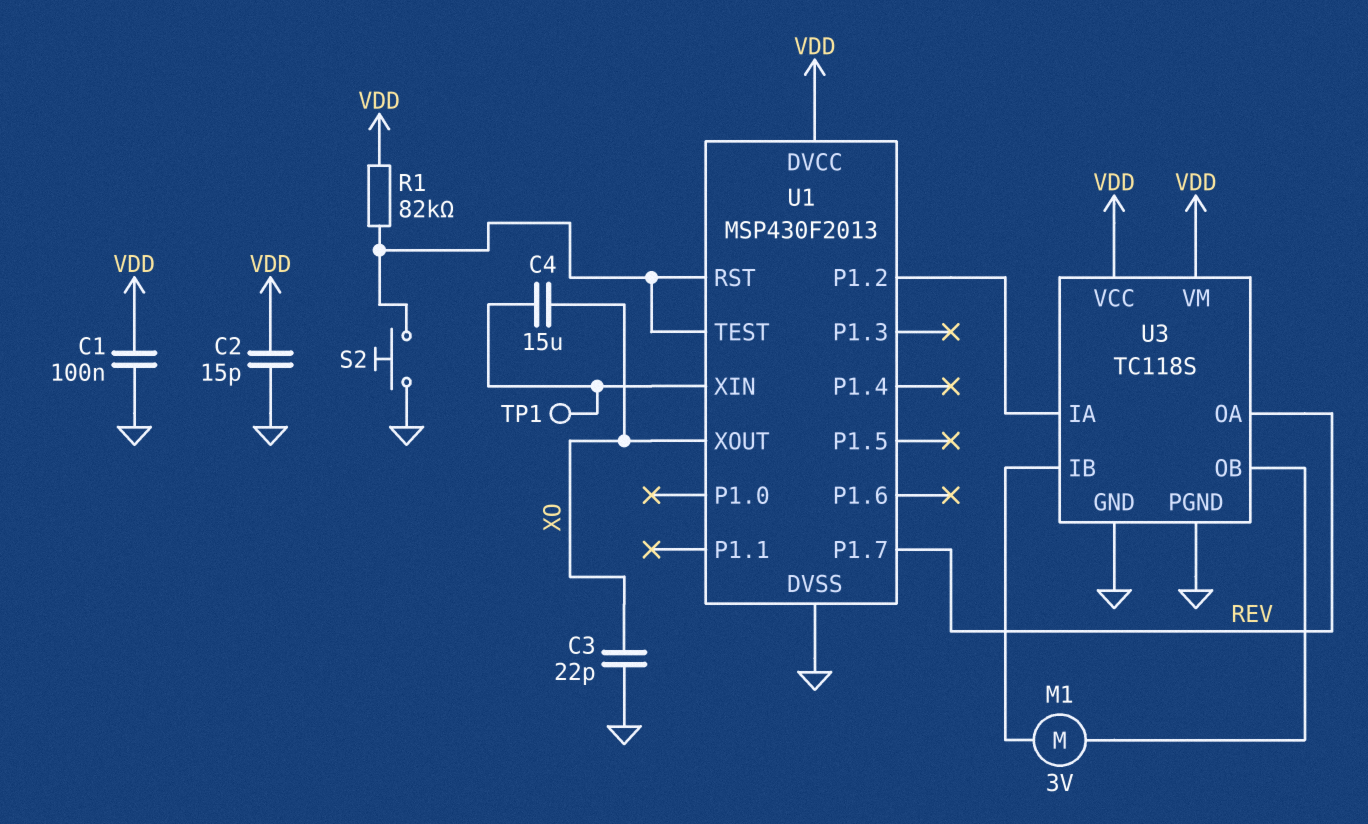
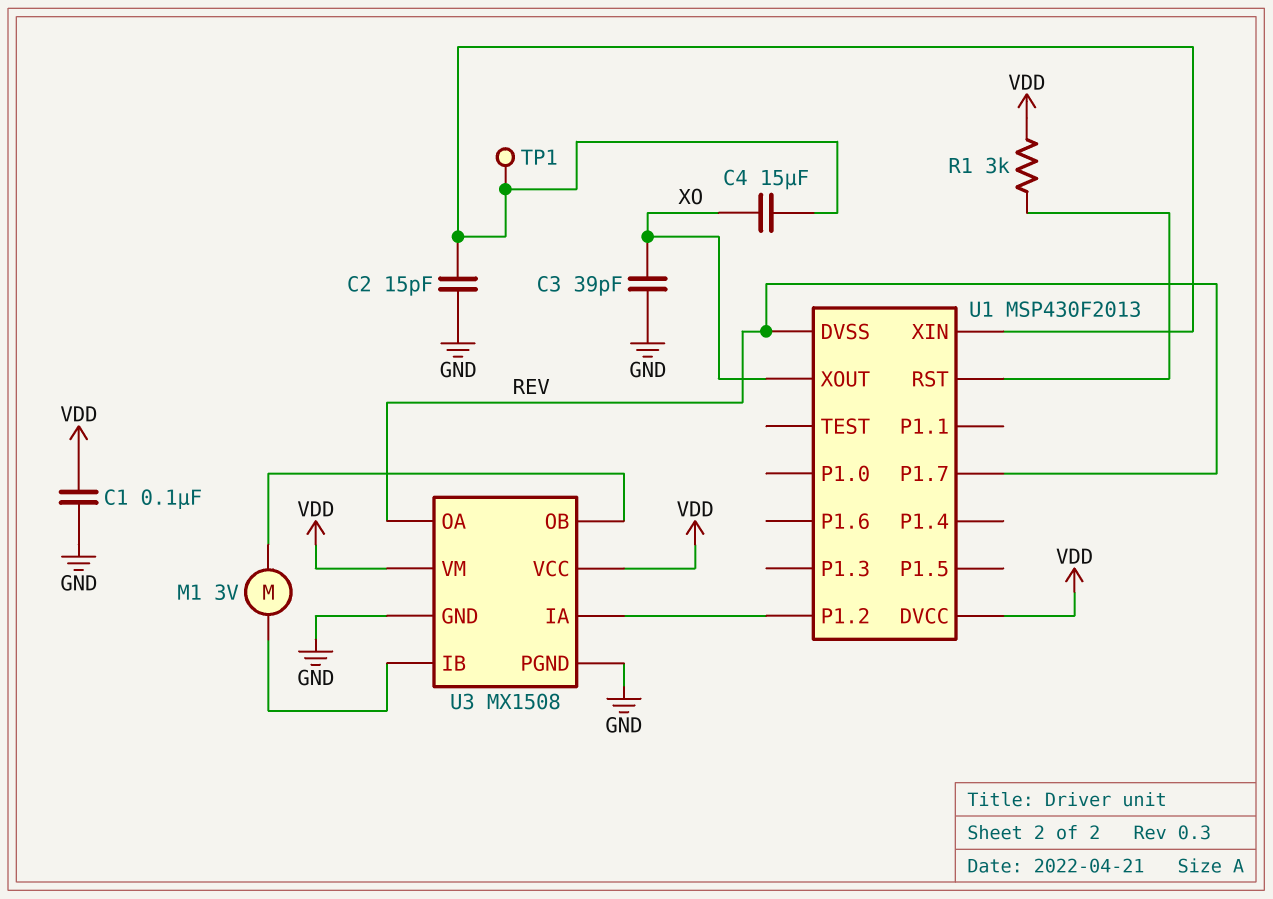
C2: 15pF (GND, VDD) -> 15pF (GND, U1/XIN)
C3: 22pF (GND, XO) -> 39pF (GND, XO)
R1: 82k (U1/RST, VDD) -> 3k (U1/RST, VDD)
S2: button (GND, U1/RST) -> none
U1 pin DVSS: GND -> REV
U1 pin TEST: U1/RST -> none
U3: TC118S -> MX1508

